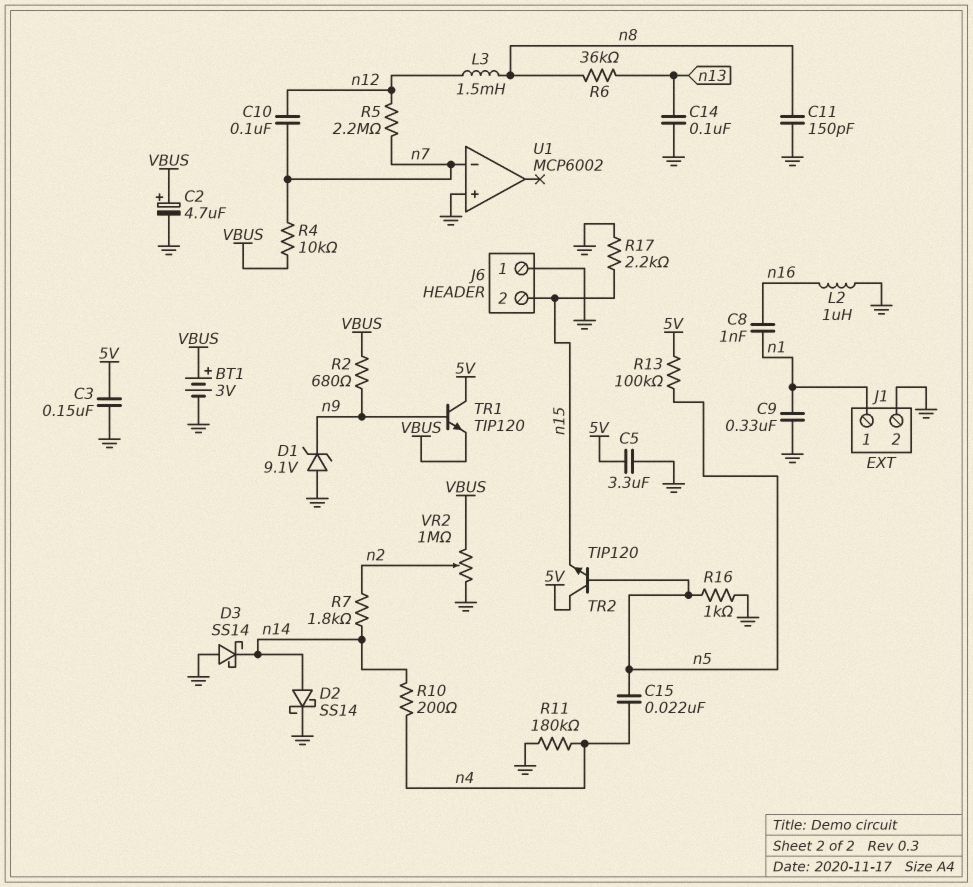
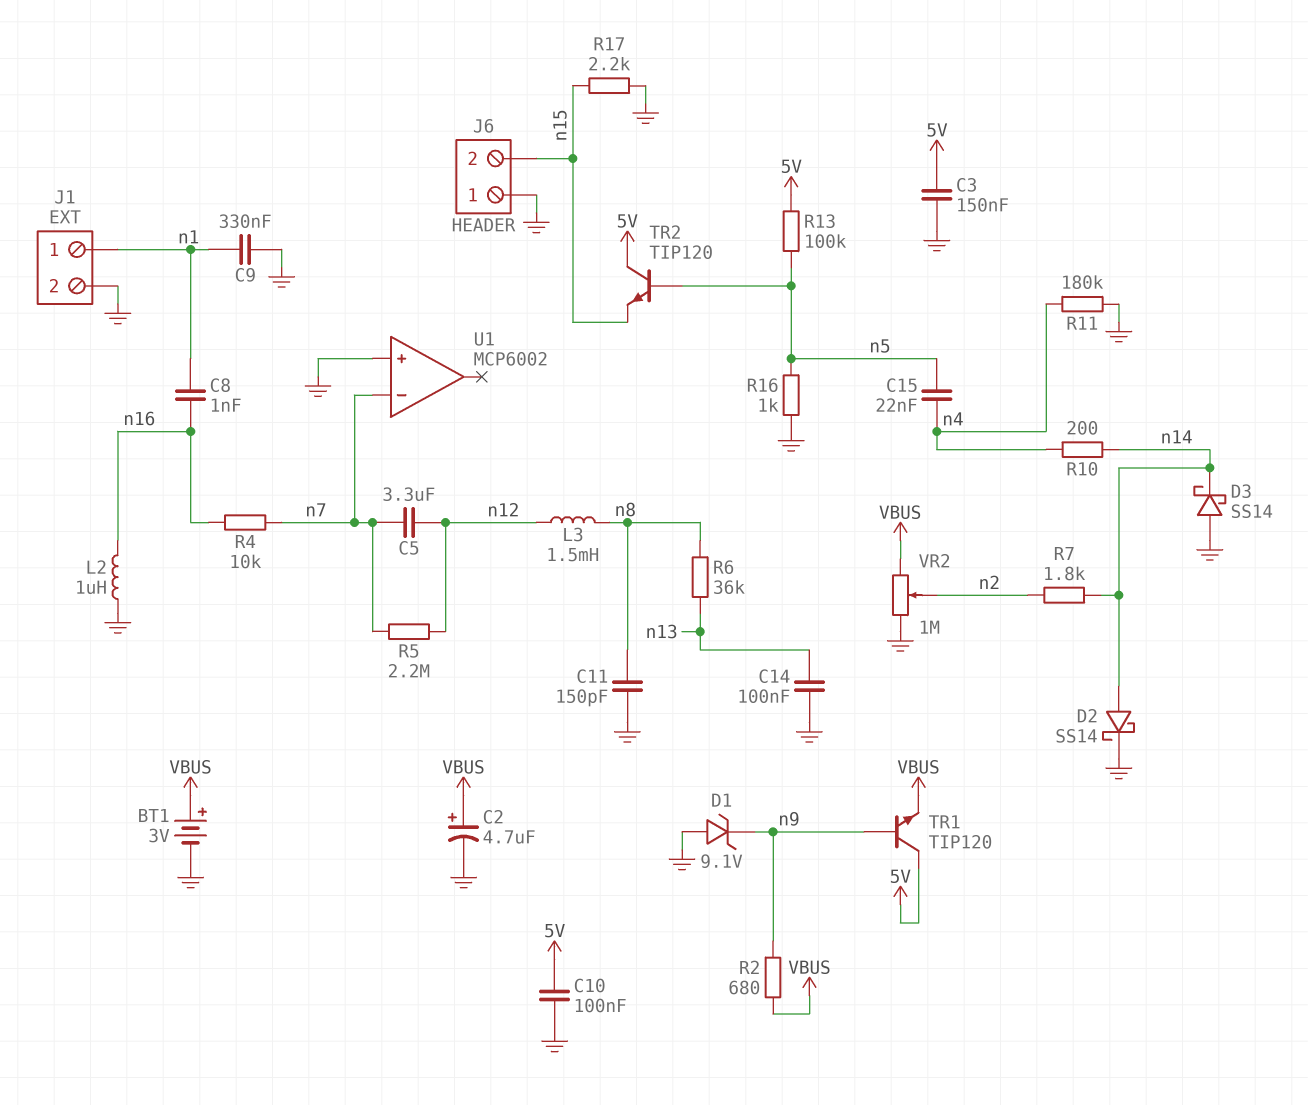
C5: 3.3uF (5V, GND) -> 3.3uF (n7, n12)
C10: 100nF (n7, n12) -> 100nF (5V, GND)
R4: 10k (VBUS, n7) -> 10k (n7, n16)

